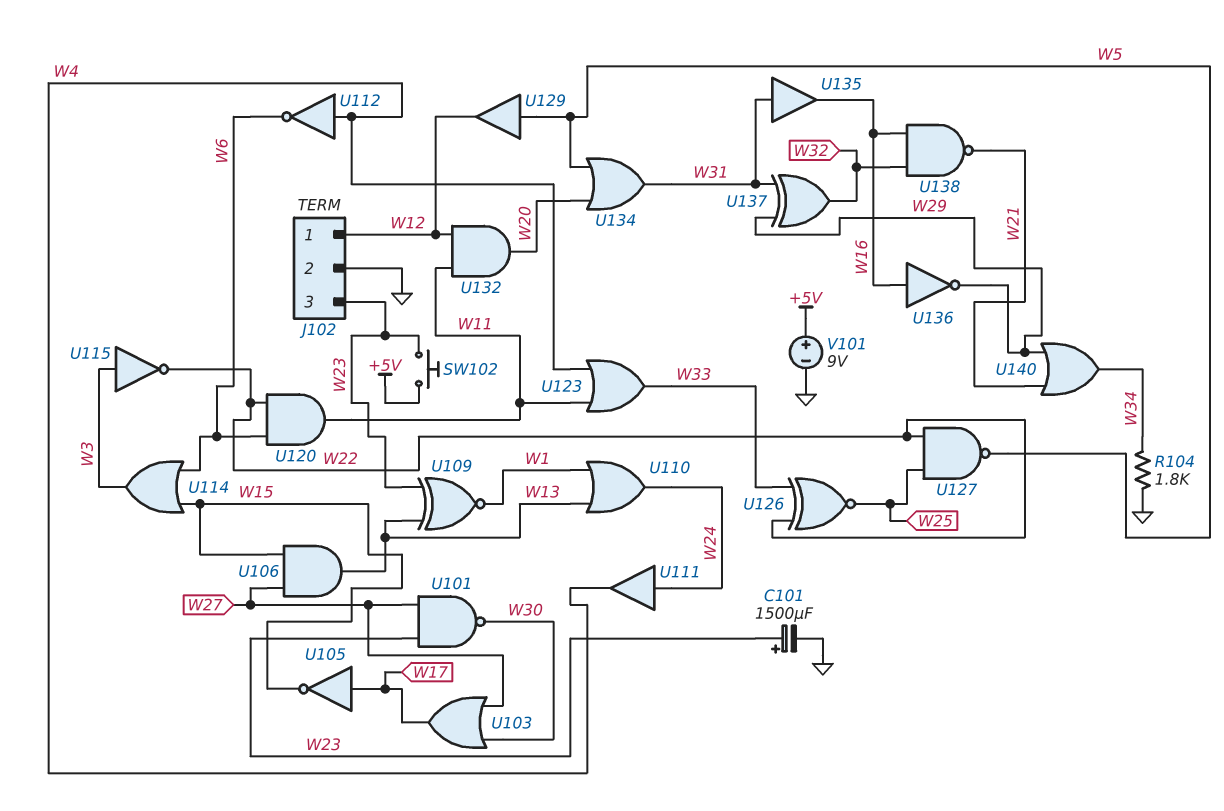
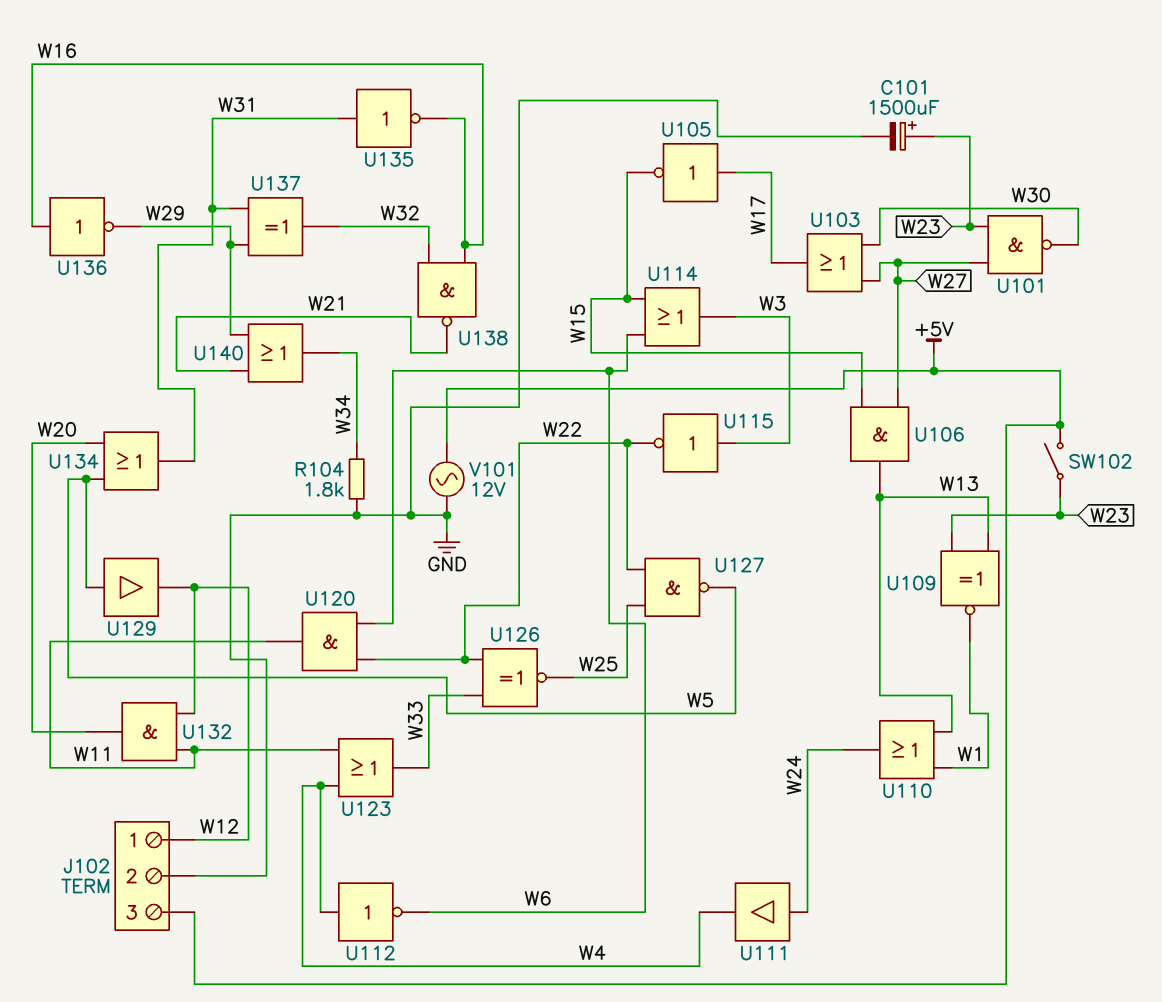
J102 pin 3: W23 -> +5V
SW102: button (+5V, W23) -> switch (+5V, W23)
U135: buffer (in W31, out W16) -> NOT (in W31, out W16)
V101: 9V (plus +5V, minus GND) -> AC 12V (+5V, GND)

